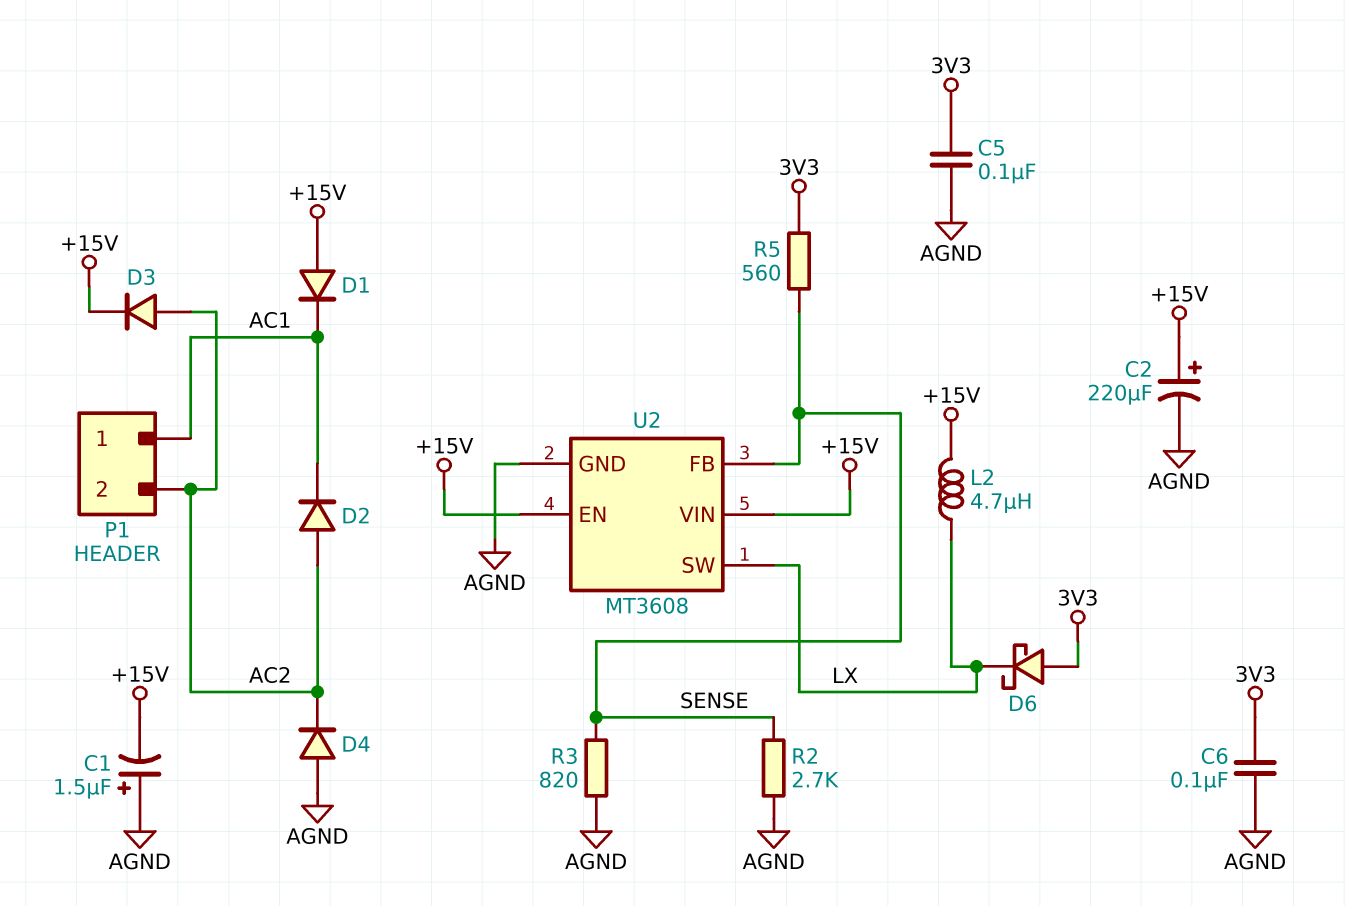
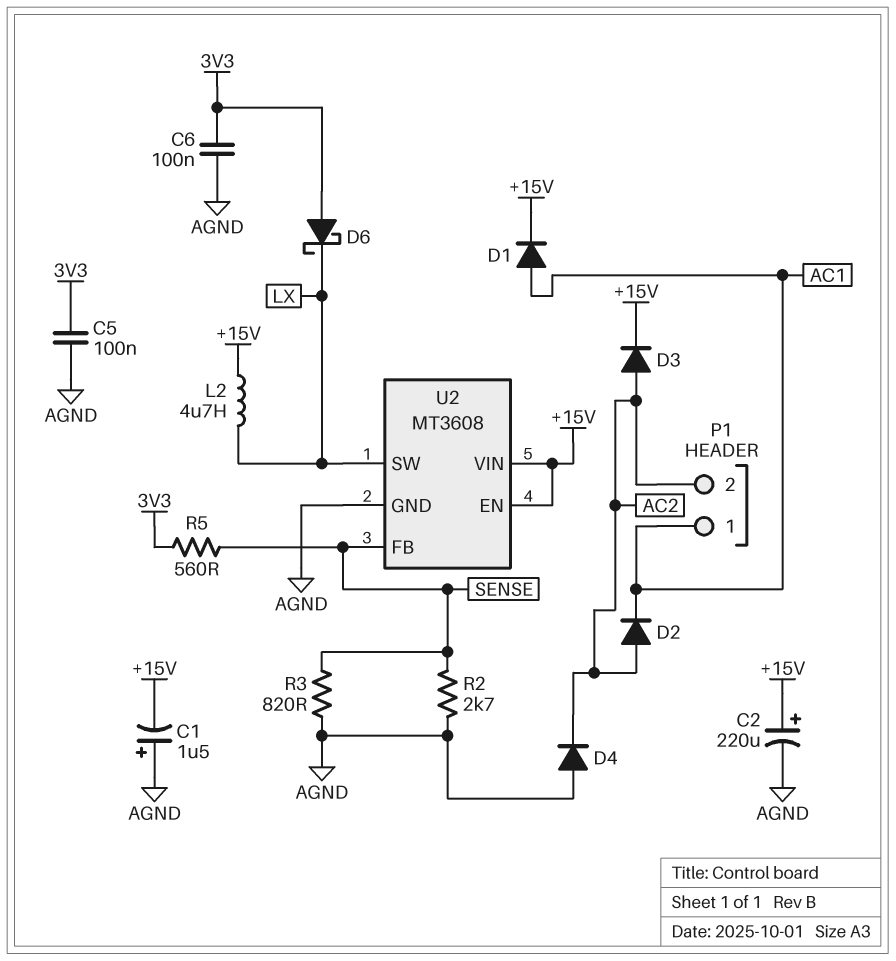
D1: diode (A +15V, K AC1) -> diode (A AC1, K +15V)

